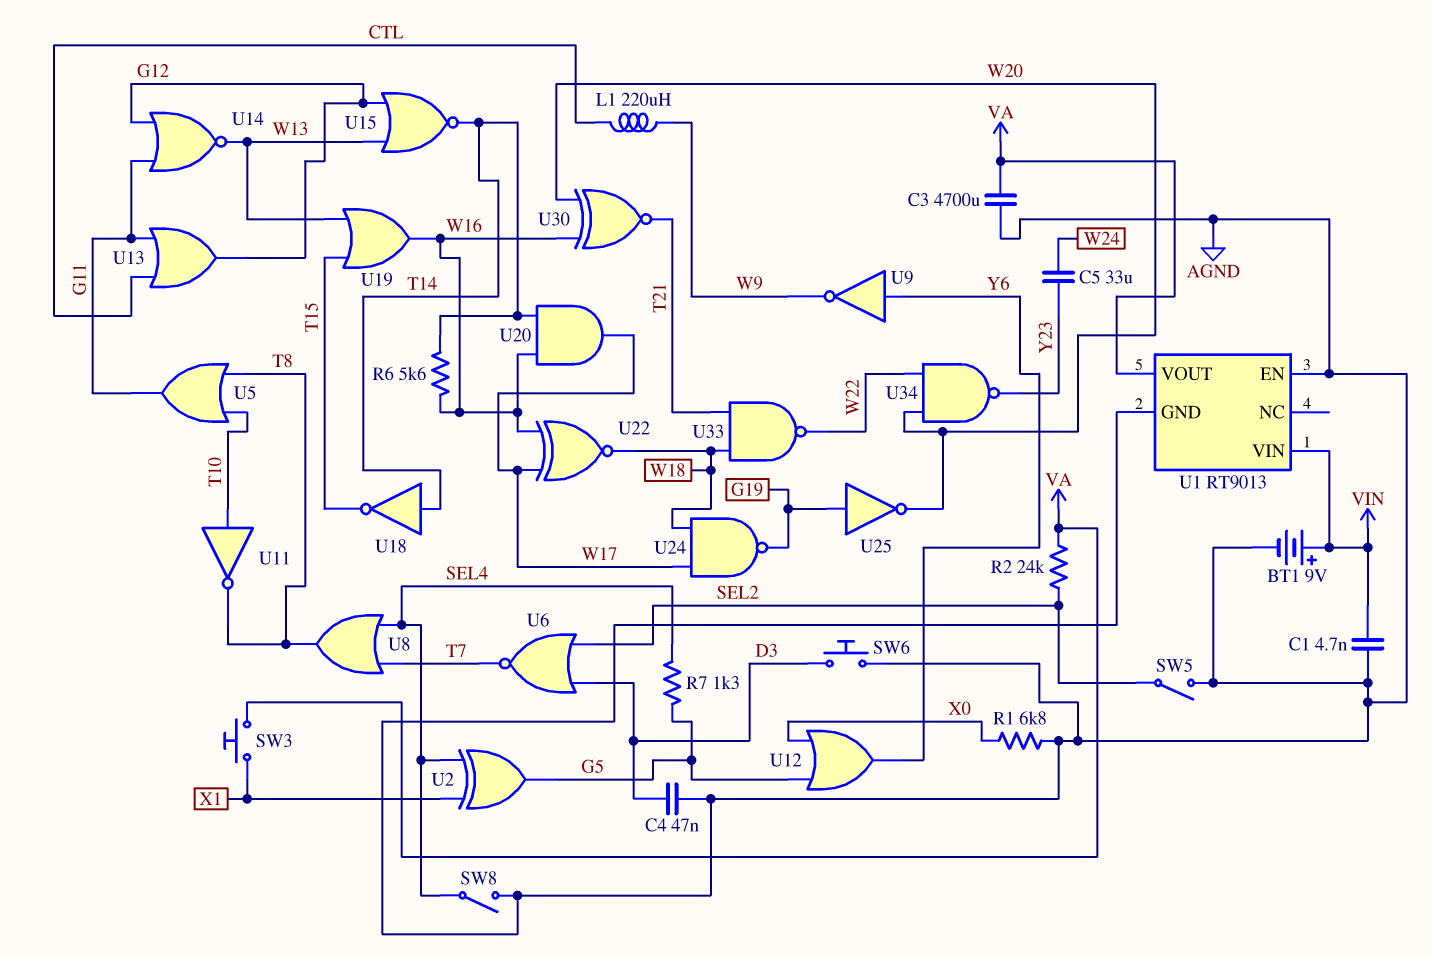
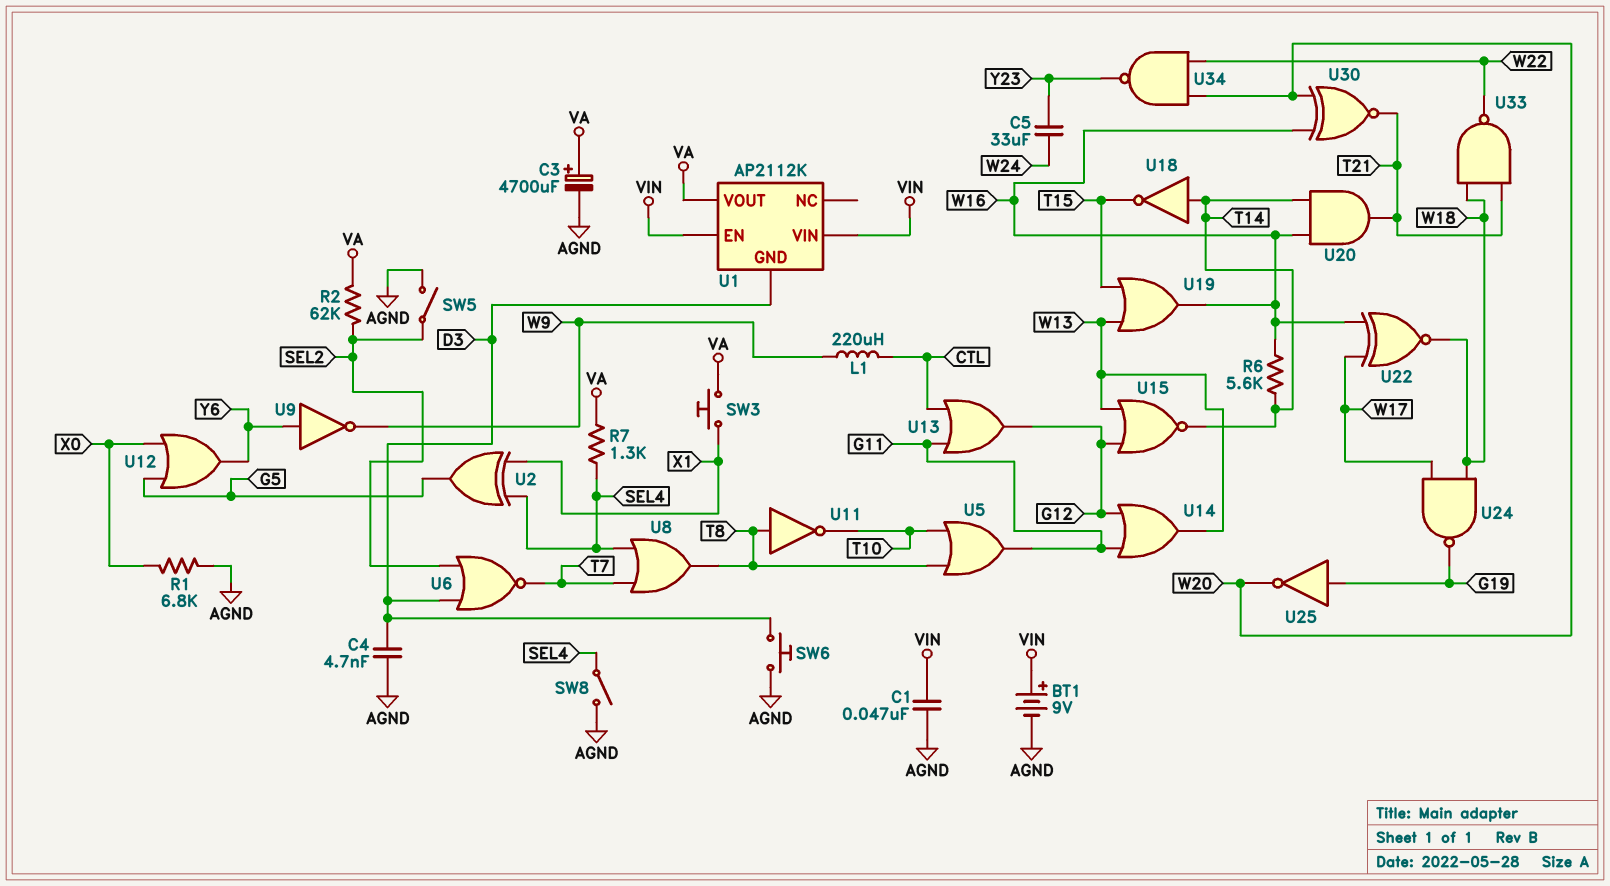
C1: 4.7nF (AGND, VIN) -> 47nF (AGND, VIN)
C3: 4700uF (AGND, VA) -> 4700uF (plus VA, minus AGND)
C4: 47nF (AGND, D3) -> 4.7nF (AGND, D3)
R2: 24k (SEL2, VA) -> 62k (SEL2, VA)
R7: 1.3k (G5, SEL4) -> 1.3k (SEL4, VA)
U1: RT9013 -> AP2112K
U1 pin EN: AGND -> VIN
U1 pin GND: AGND -> D3
U11: NOT (in T10, out T8) -> NOT (in T8, out T10)
U14: NOR (in G11, in G12, out W13) -> OR (in G11, in G12, out W13)
U20: AND (in T14, in W16, out W17) -> AND (in T14, in W16, out T21)

